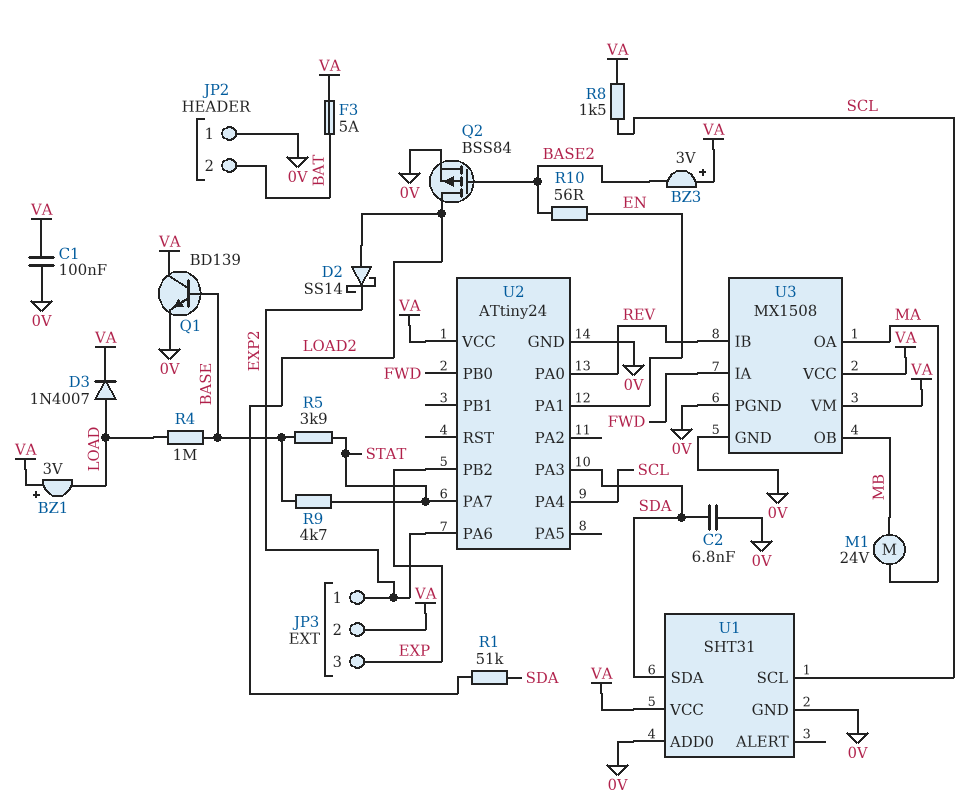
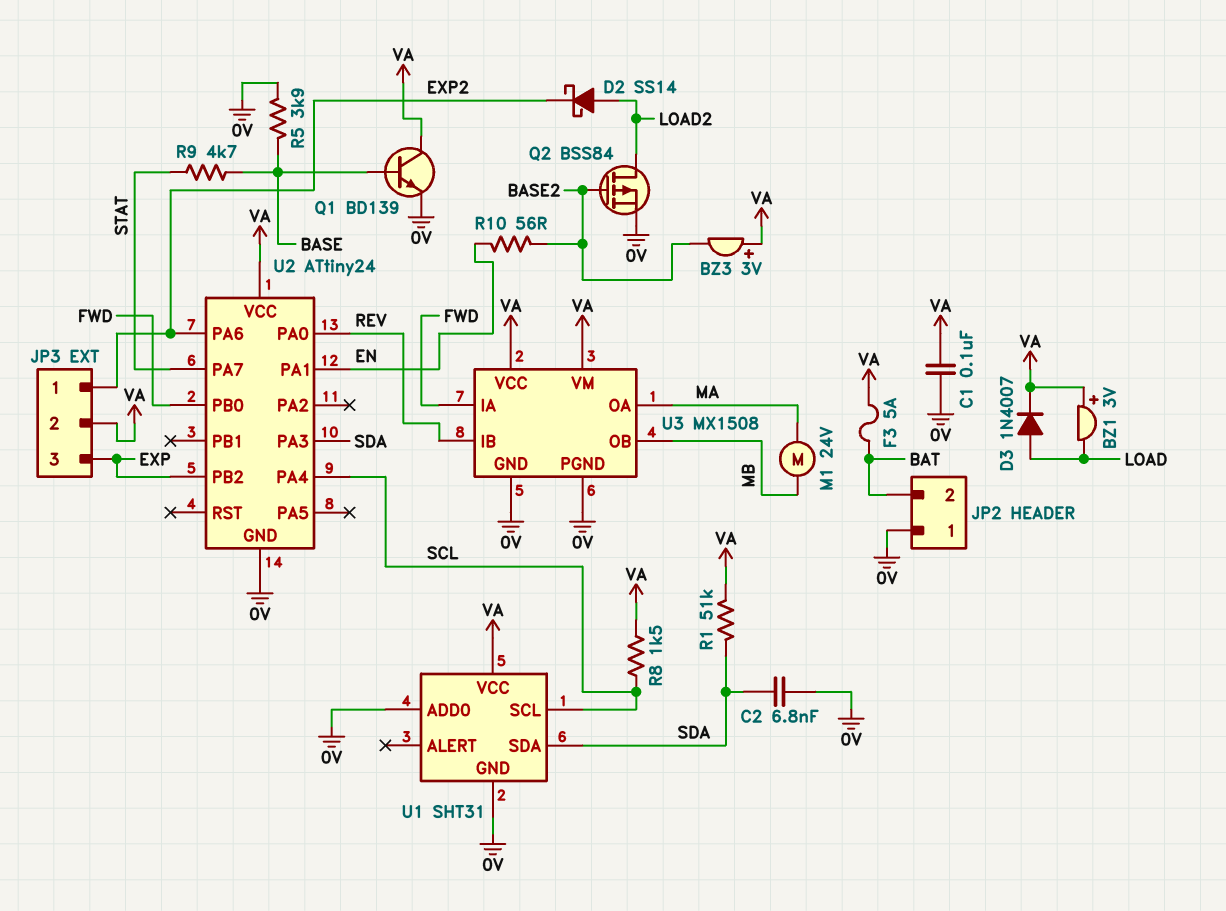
R1: 51k (LOAD2, SDA) -> 51k (SDA, VA)
R4: 1M (BASE, LOAD) -> none
R5: 3.9k (BASE, STAT) -> 3.9k (0V, BASE)

